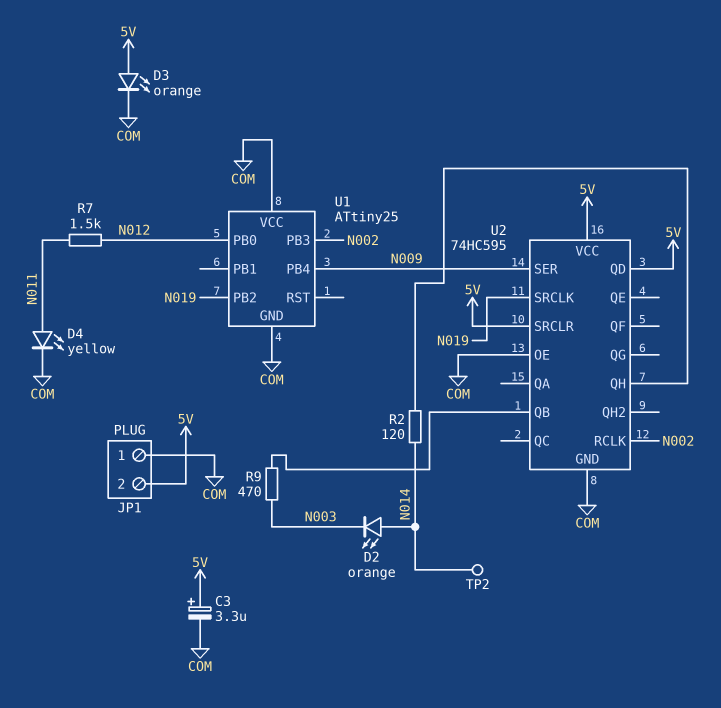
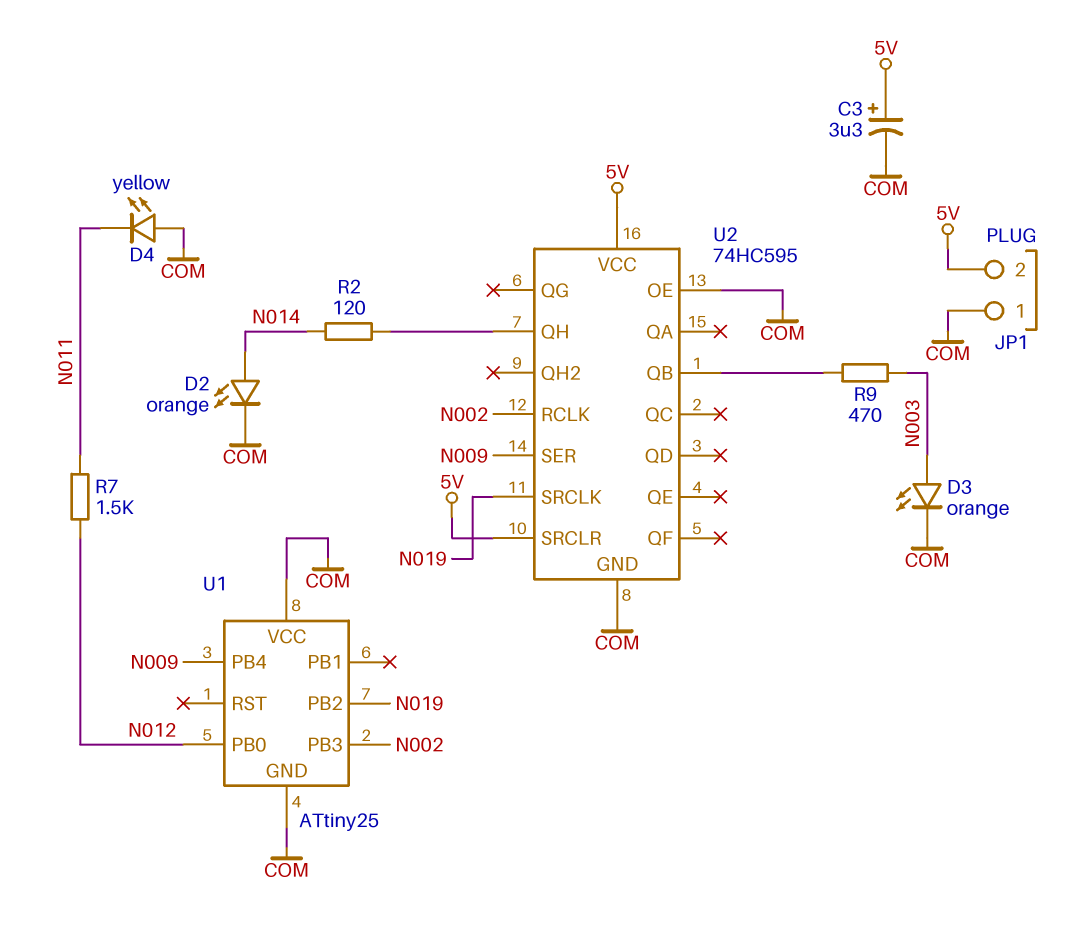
D2: LED orange (A N014, K N003) -> LED orange (A N014, K COM)
D3: LED orange (A 5V, K COM) -> LED orange (A N003, K COM)
D4: LED yellow (A N011, K COM) -> LED yellow (A COM, K N011)
TP2: test point (N014) -> none
U2 pin QD: 5V -> none

